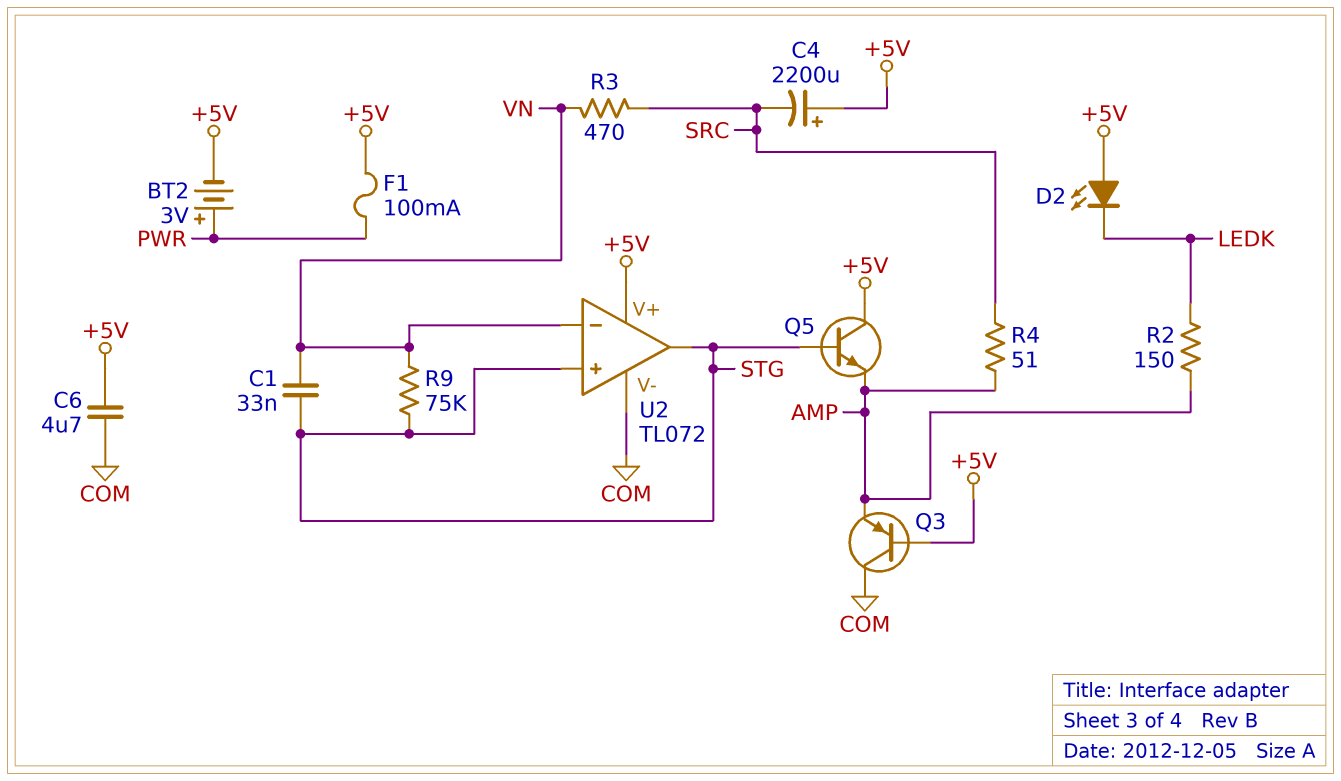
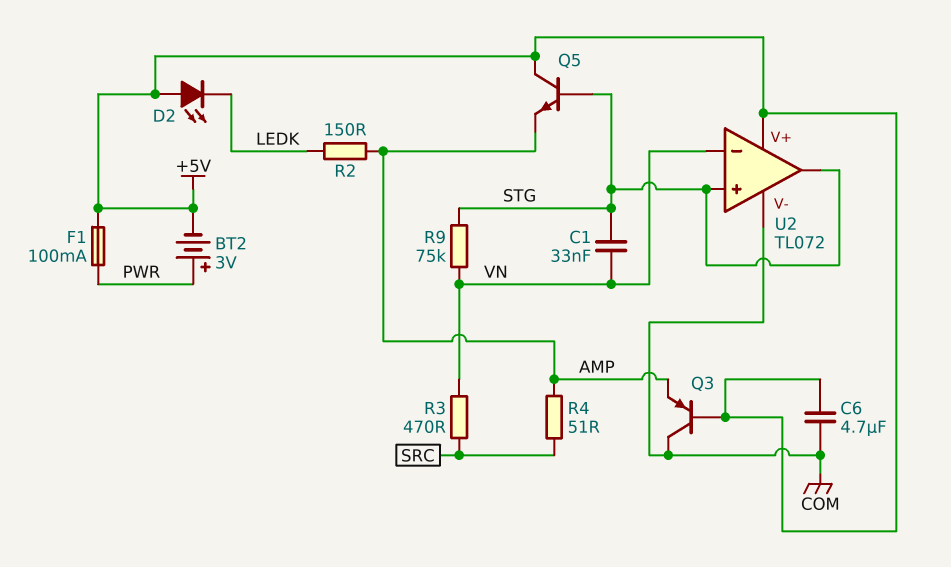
C4: 2200uF (plus +5V, minus SRC) -> none

